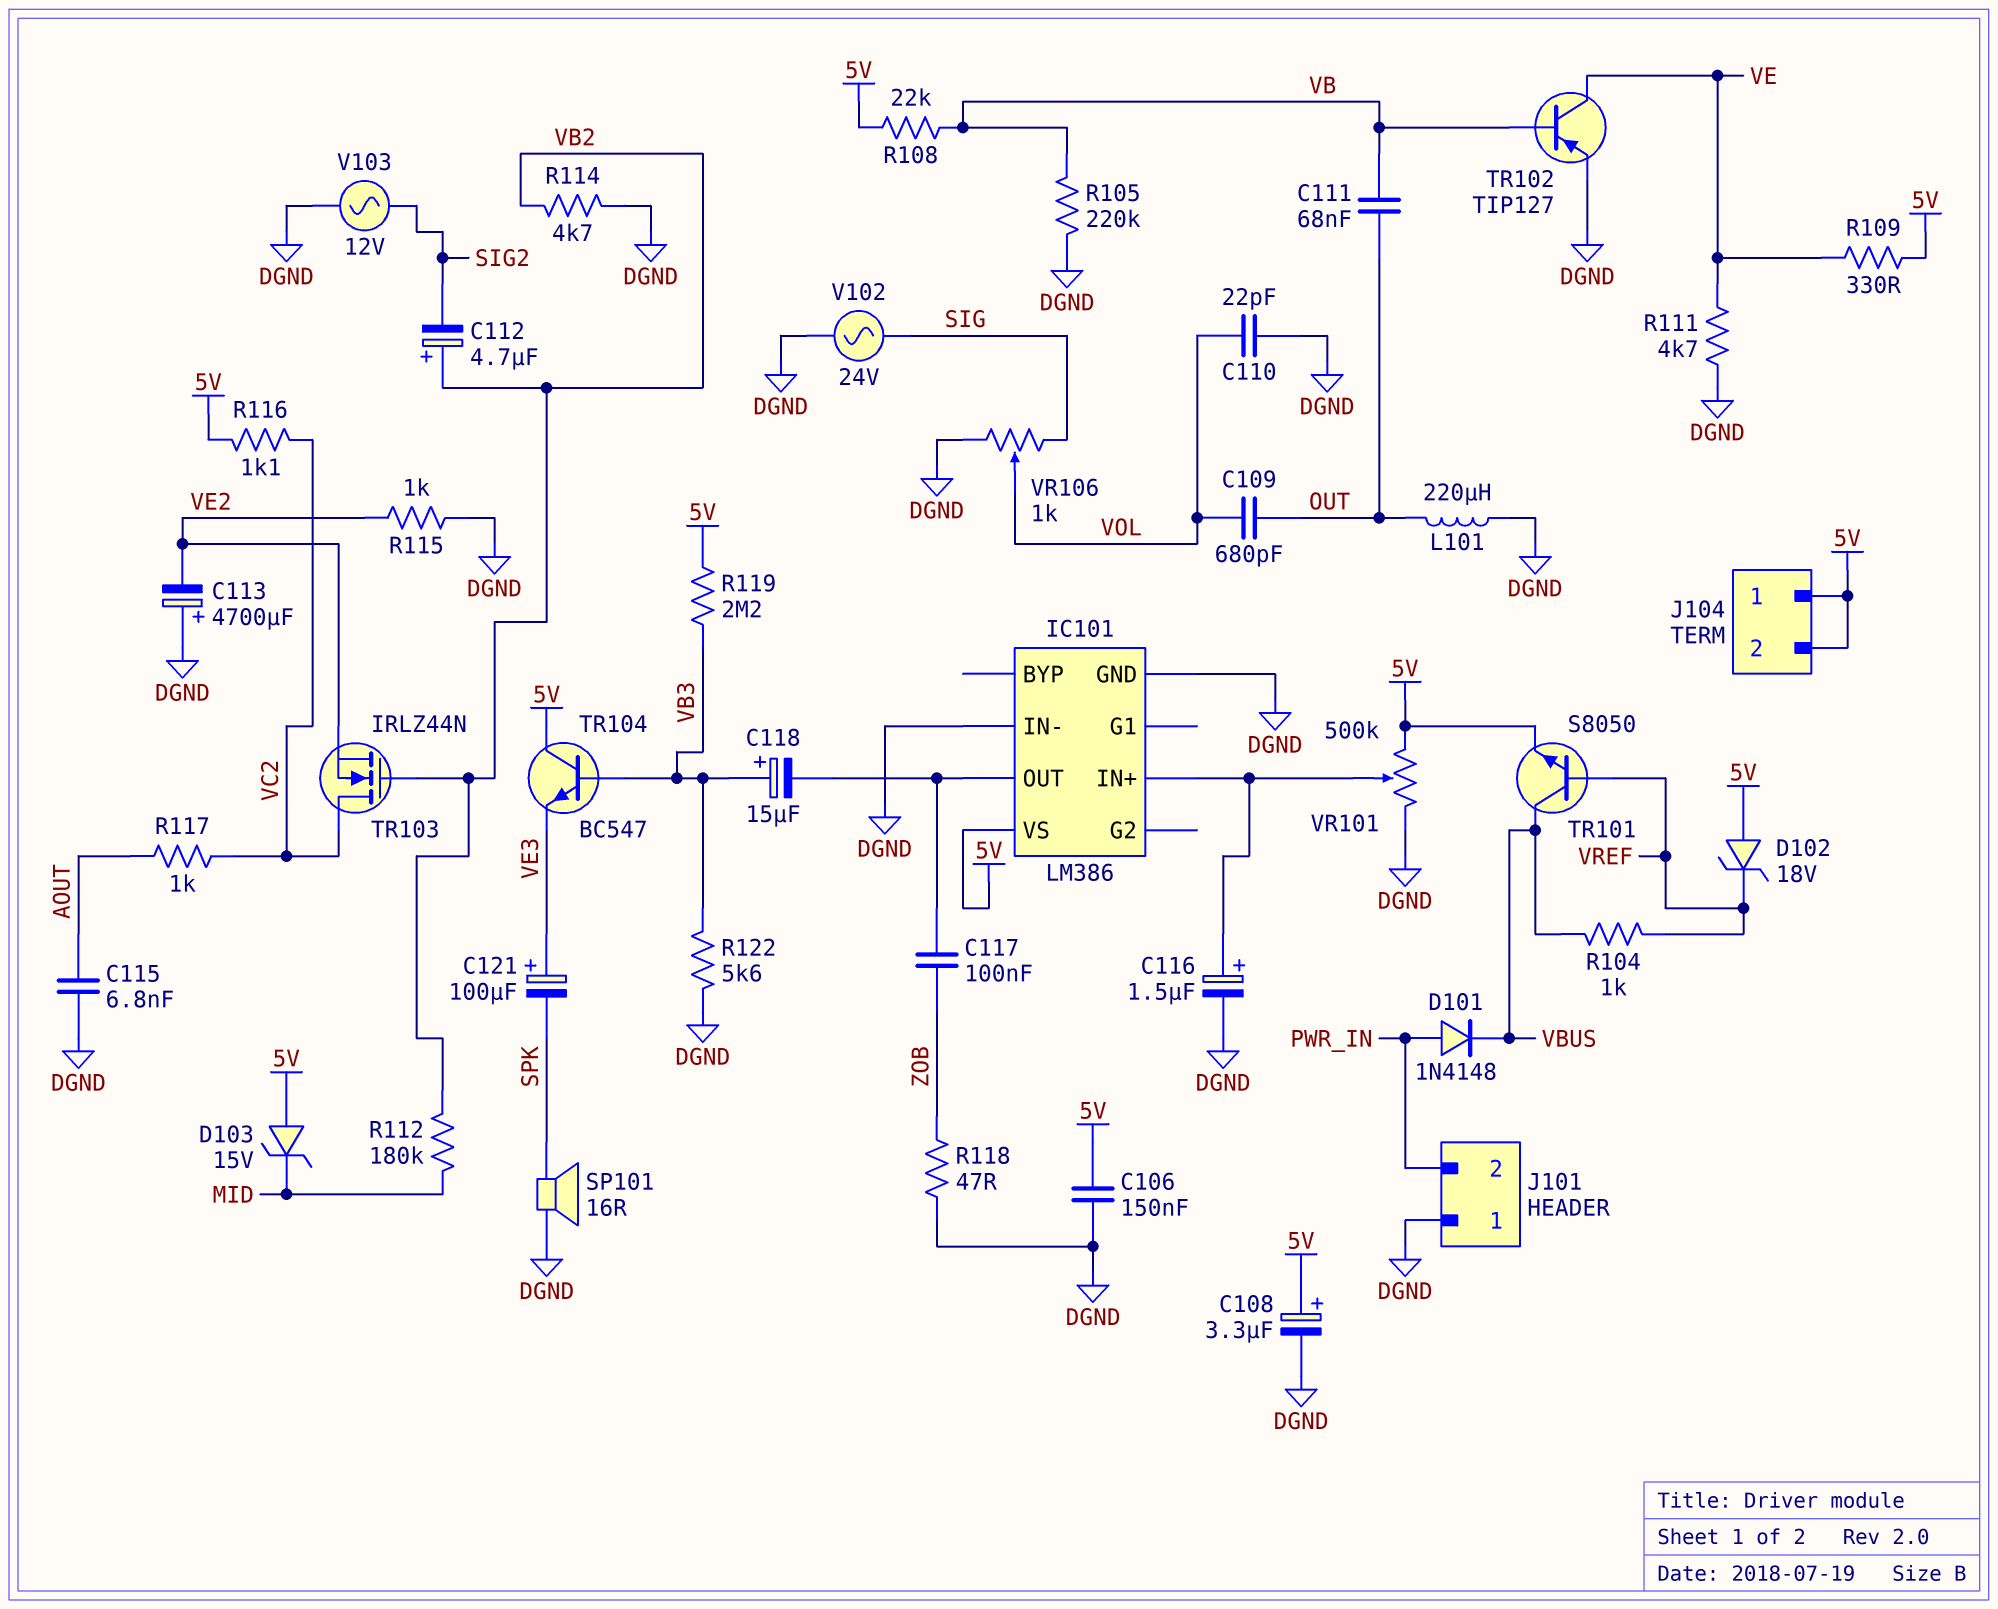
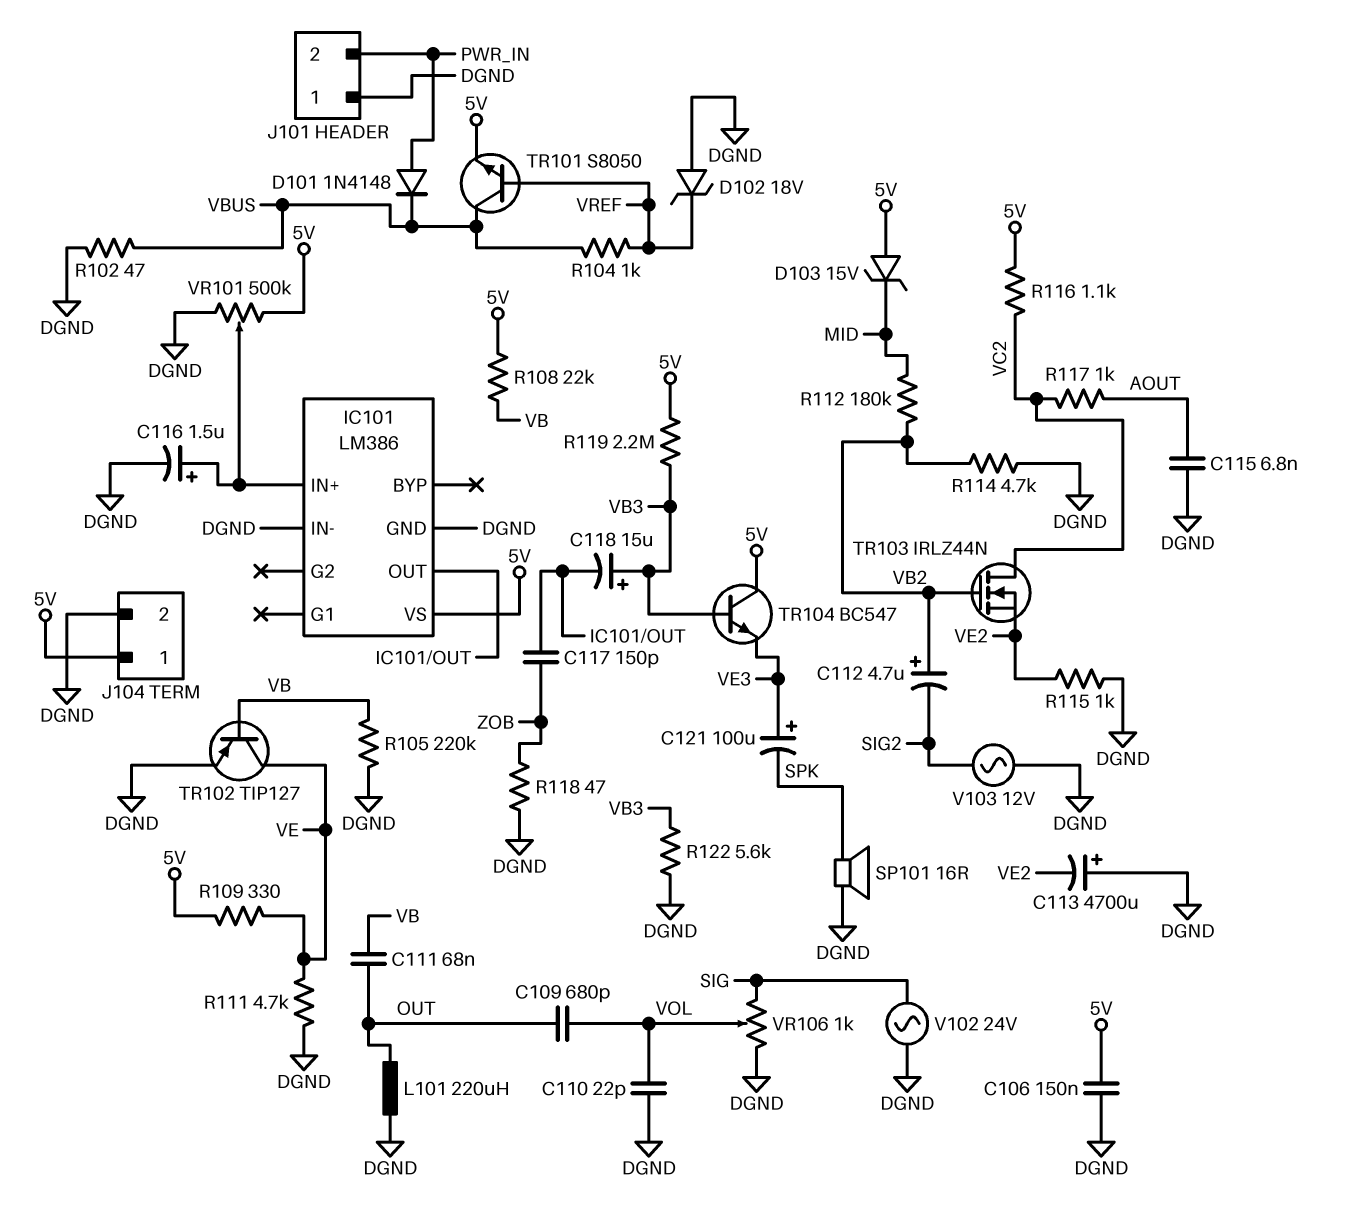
C108: 3.3uF (plus 5V, minus DGND) -> none
C117: 100nF (IC101/OUT, ZOB) -> 150pF (IC101/OUT, ZOB)
D102: zener 18V (A 5V, K VREF) -> zener 18V (A DGND, K VREF)
J104 pin 2: 5V -> DGND
R102: none -> 47 (DGND, VBUS)

